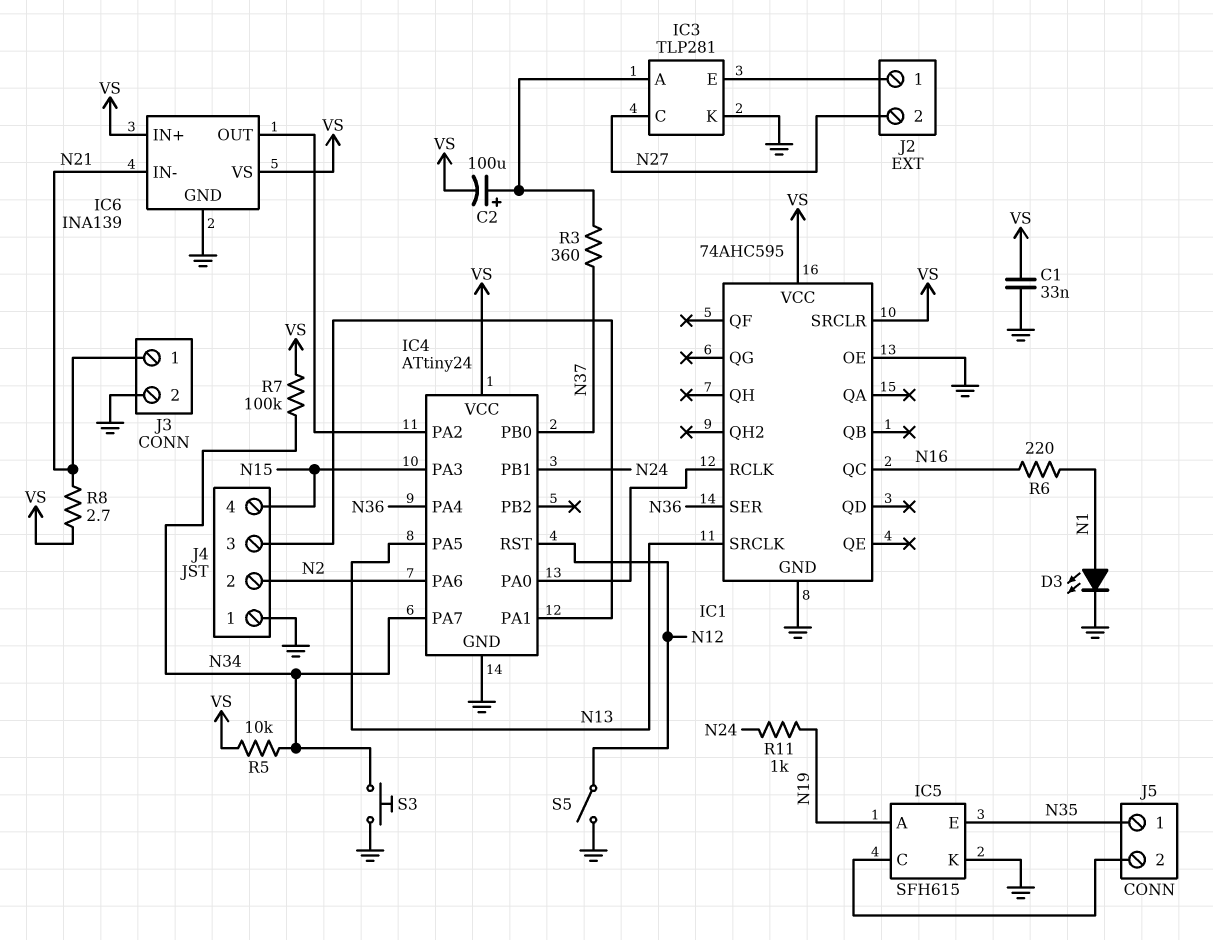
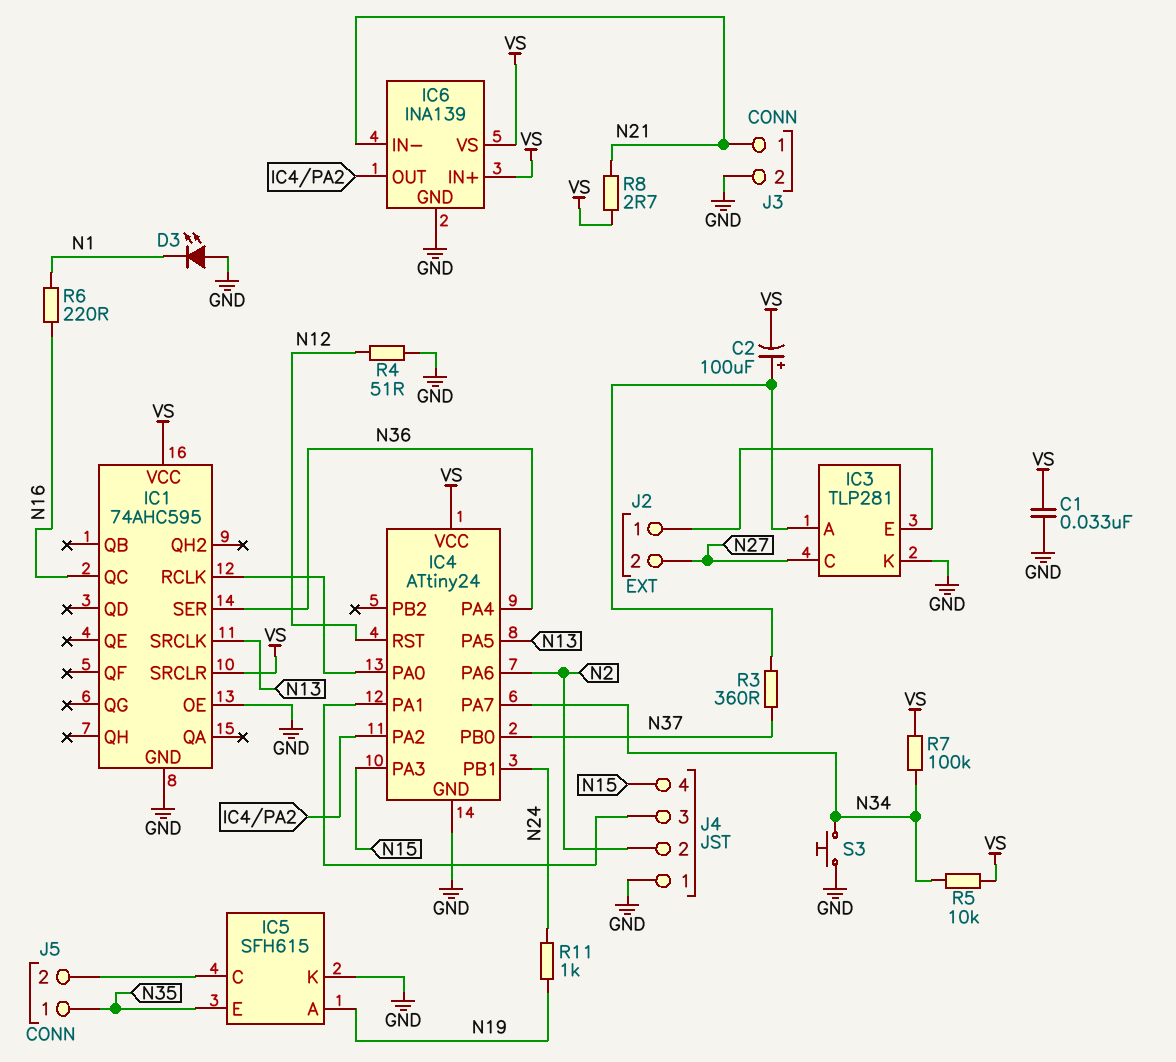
D3: LED (A N1, K GND) -> LED (A GND, K N1)
R4: none -> 51 (GND, N12)
S5: switch (GND, N12) -> none

